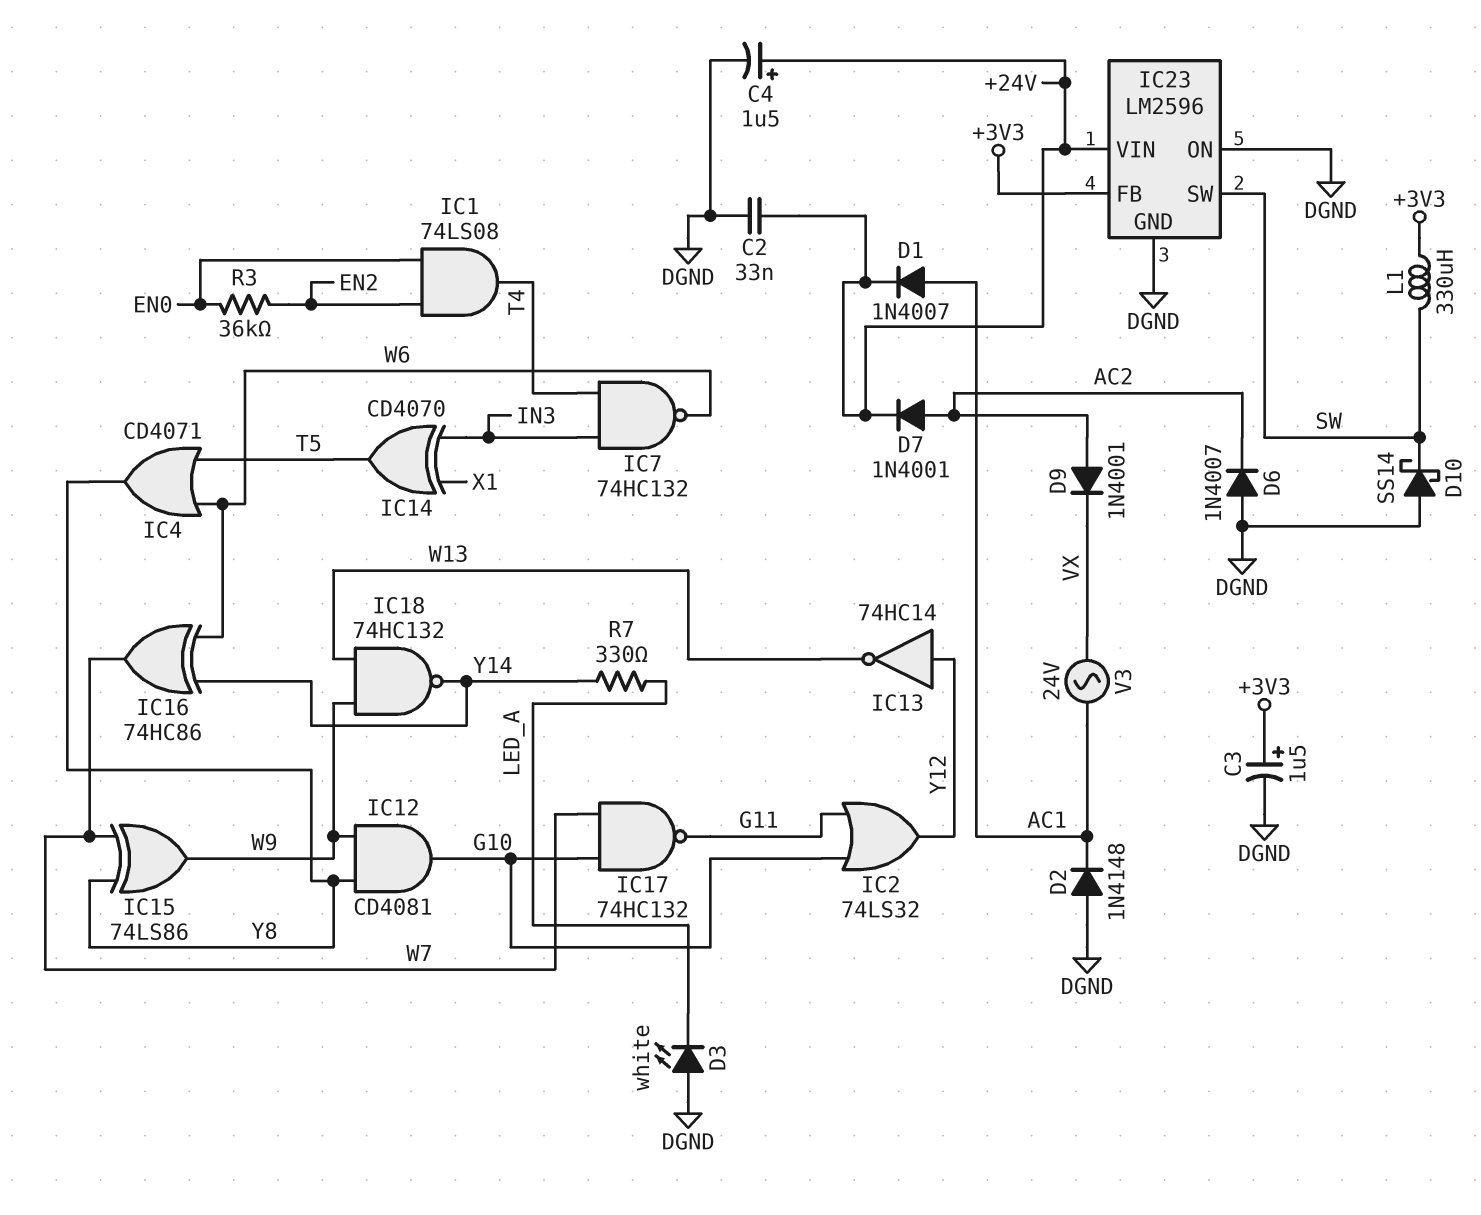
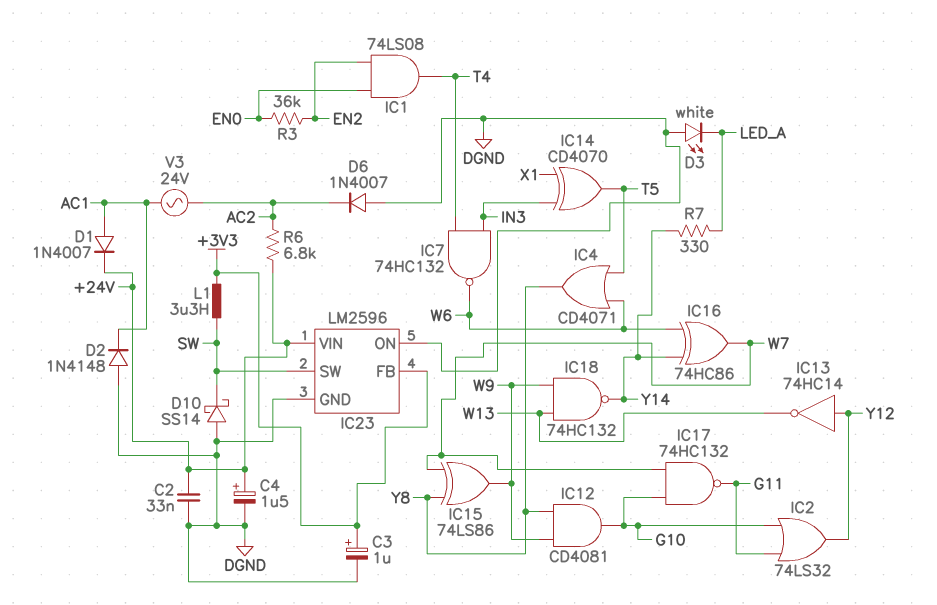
C3: 1.5uF (plus +3V3, minus DGND) -> 1uF (plus +3V3, minus DGND)
D7: diode 1N4001 (A AC2, K +24V) -> none
D9: diode 1N4001 (A AC2, K VX) -> none
L1: 330uH (+3V3, SW) -> 3.3uH (+3V3, SW)
R6: none -> 6.8k (+24V, AC2)
V3: AC 24V (AC1, VX) -> AC 24V (AC1, AC2)

